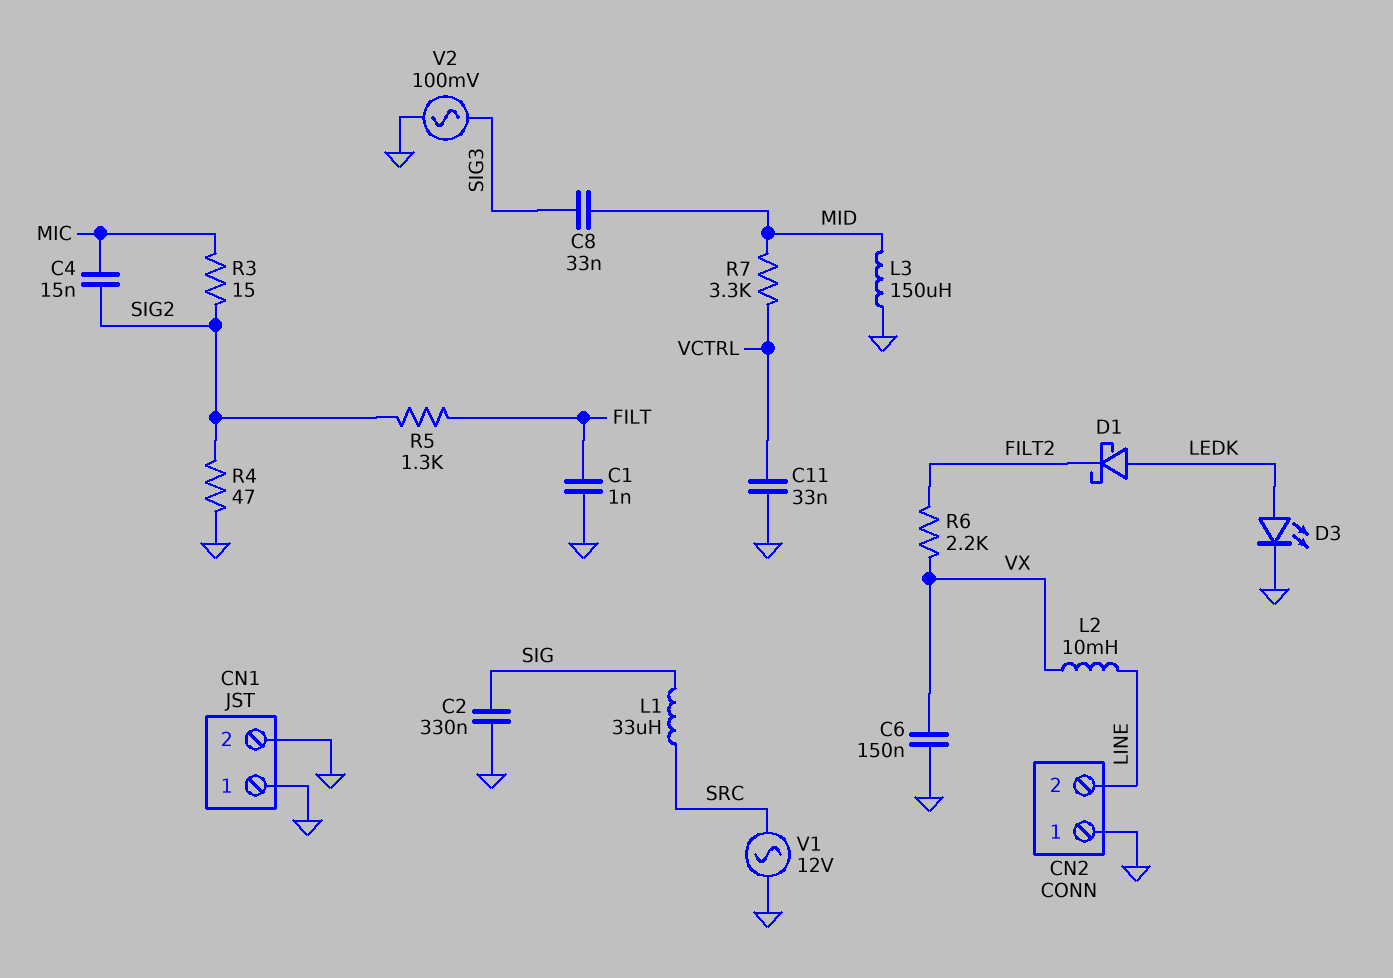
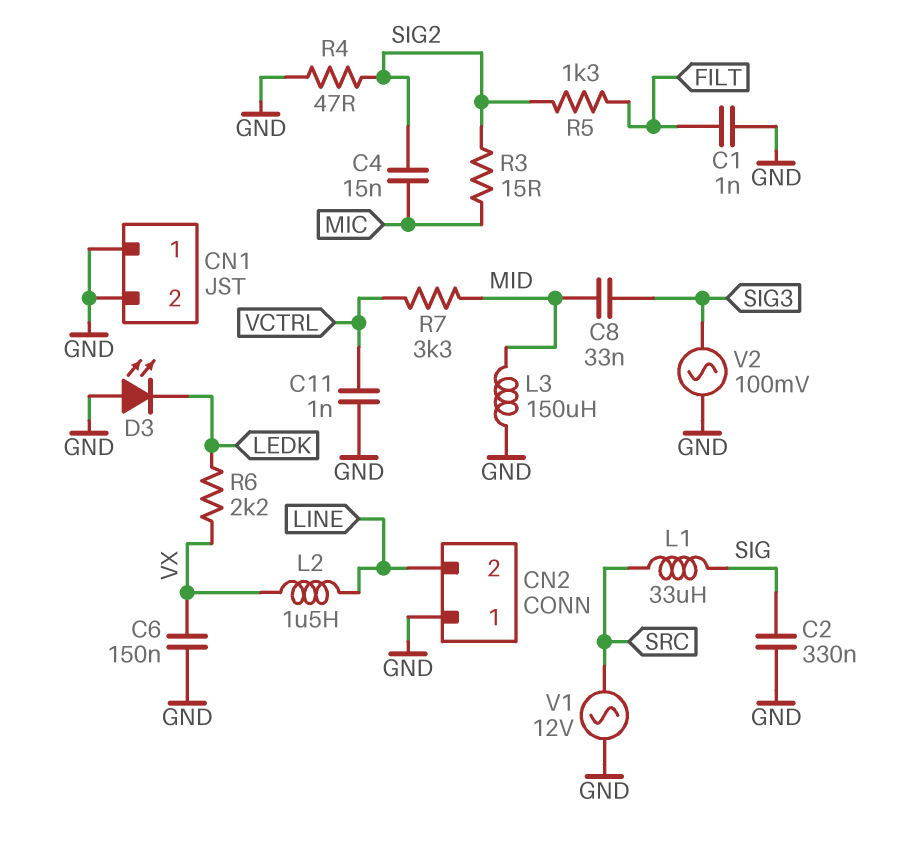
C11: 33nF (GND, VCTRL) -> 1nF (GND, VCTRL)
D1: schottky (A LEDK, K FILT2) -> none
D3: LED (A LEDK, K GND) -> LED (A GND, K LEDK)
L2: 10mH (LINE, VX) -> 1.5uH (LINE, VX)
R6: 2.2k (FILT2, VX) -> 2.2k (LEDK, VX)

